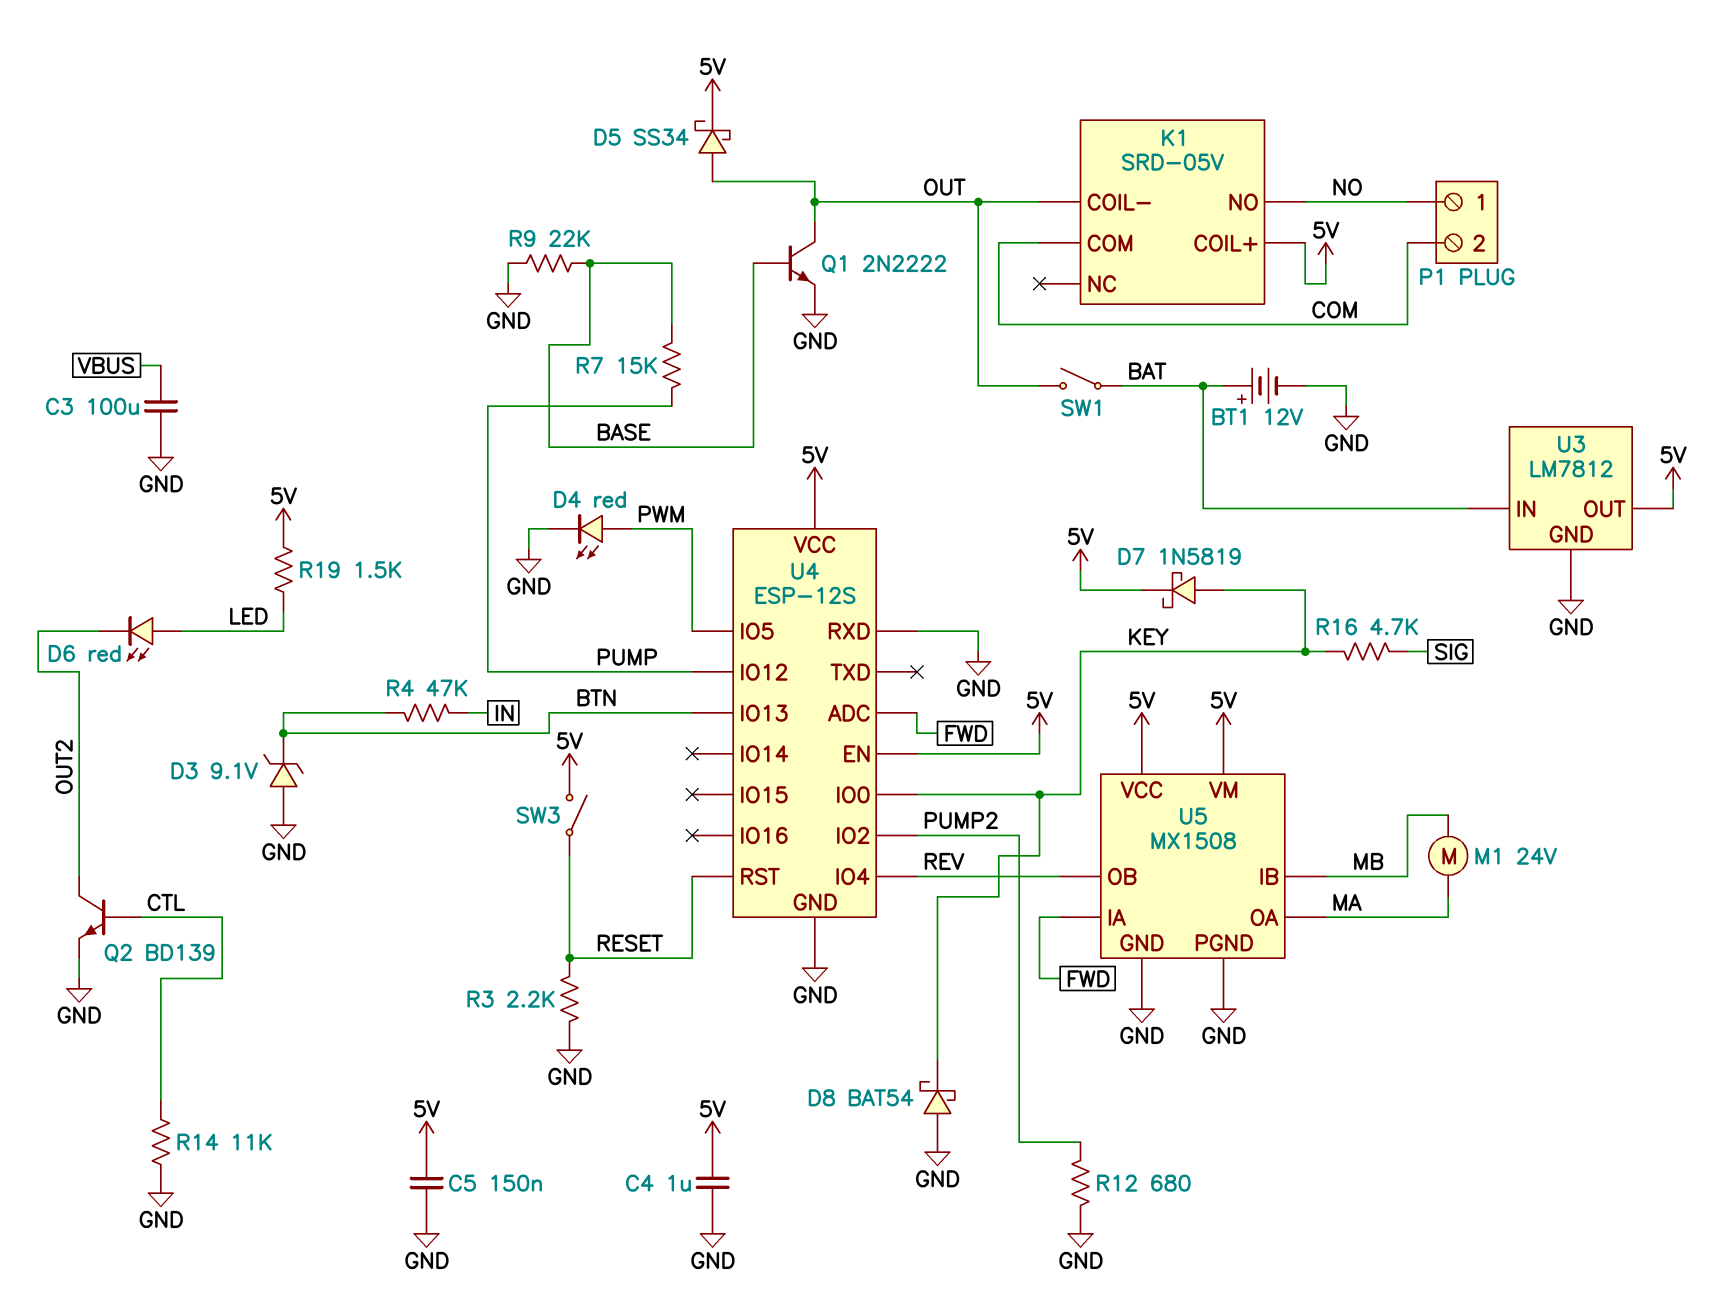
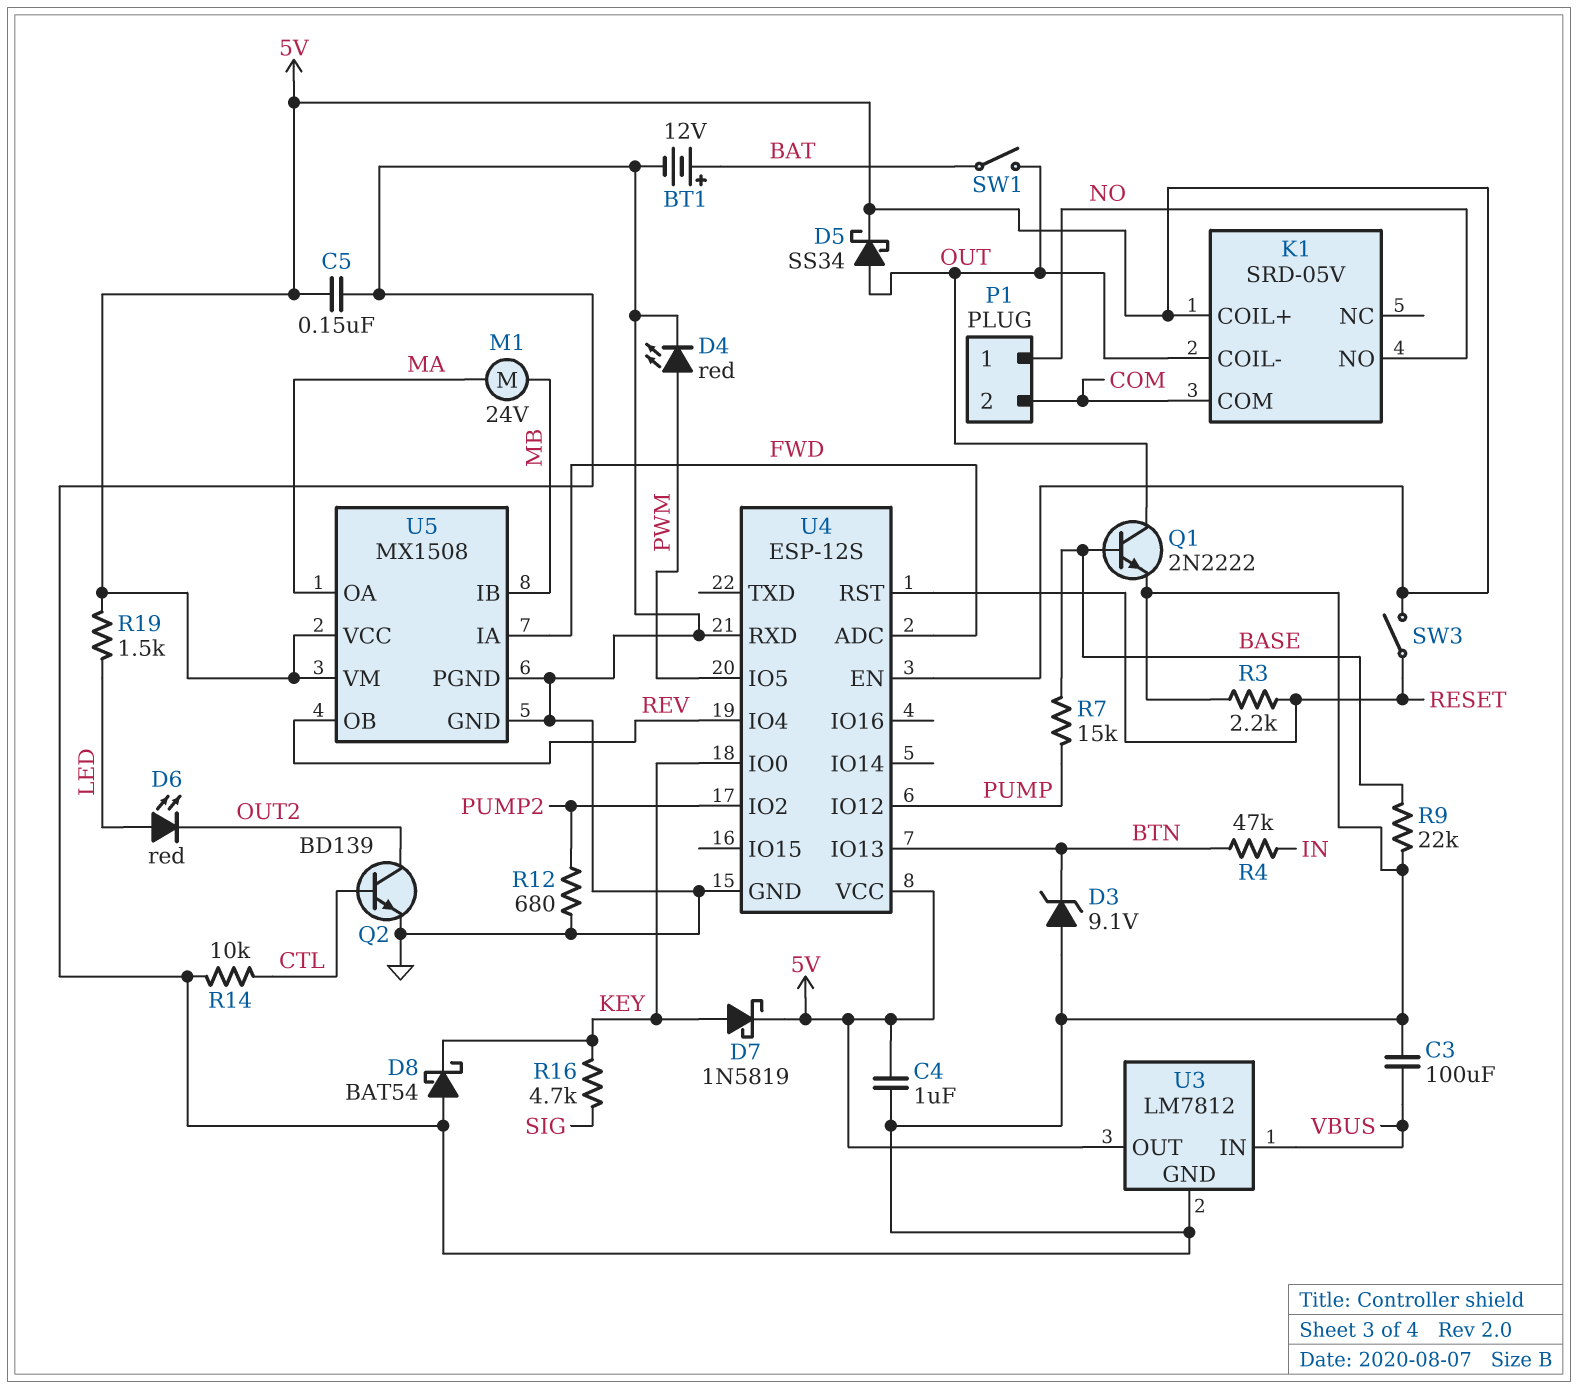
R14: 11k (CTL, GND) -> 10k (CTL, GND)
U3 pin IN: BAT -> VBUS

